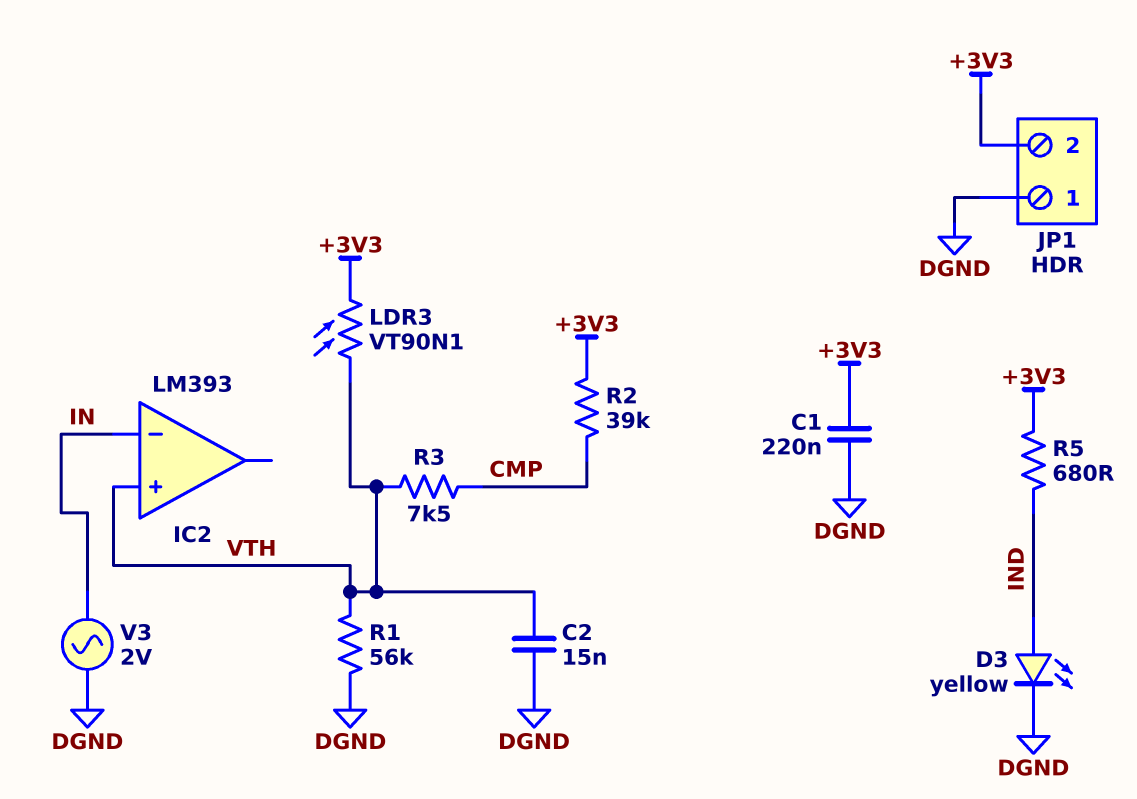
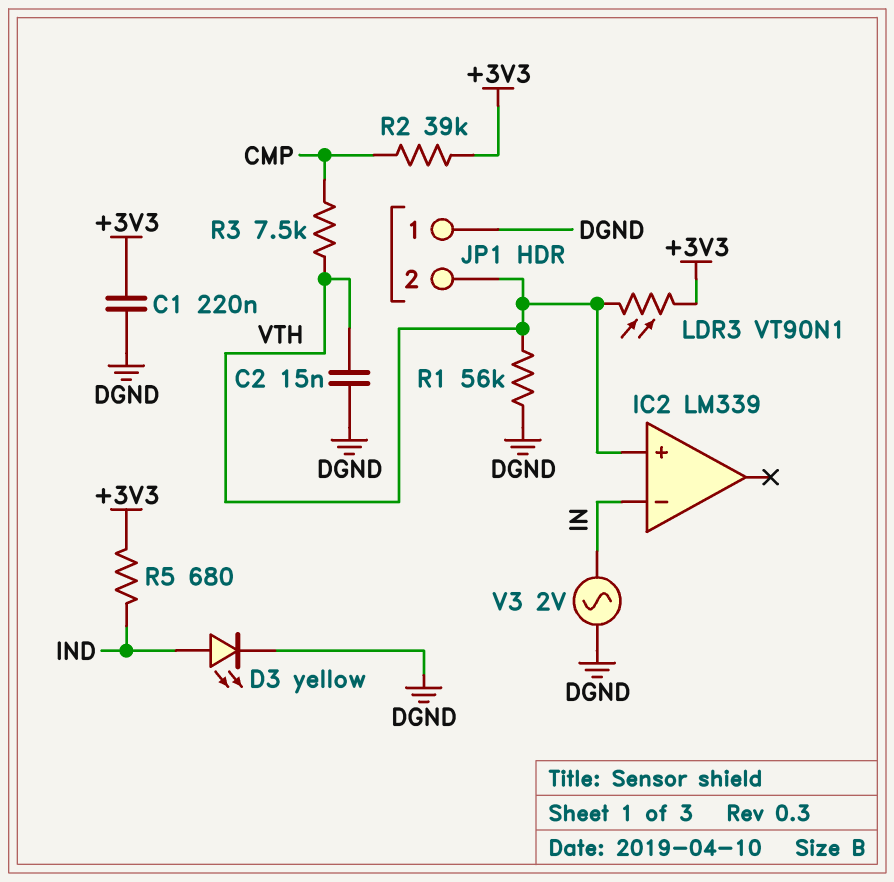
IC2: LM393 -> LM339
JP1 pin 2: +3V3 -> VTH

